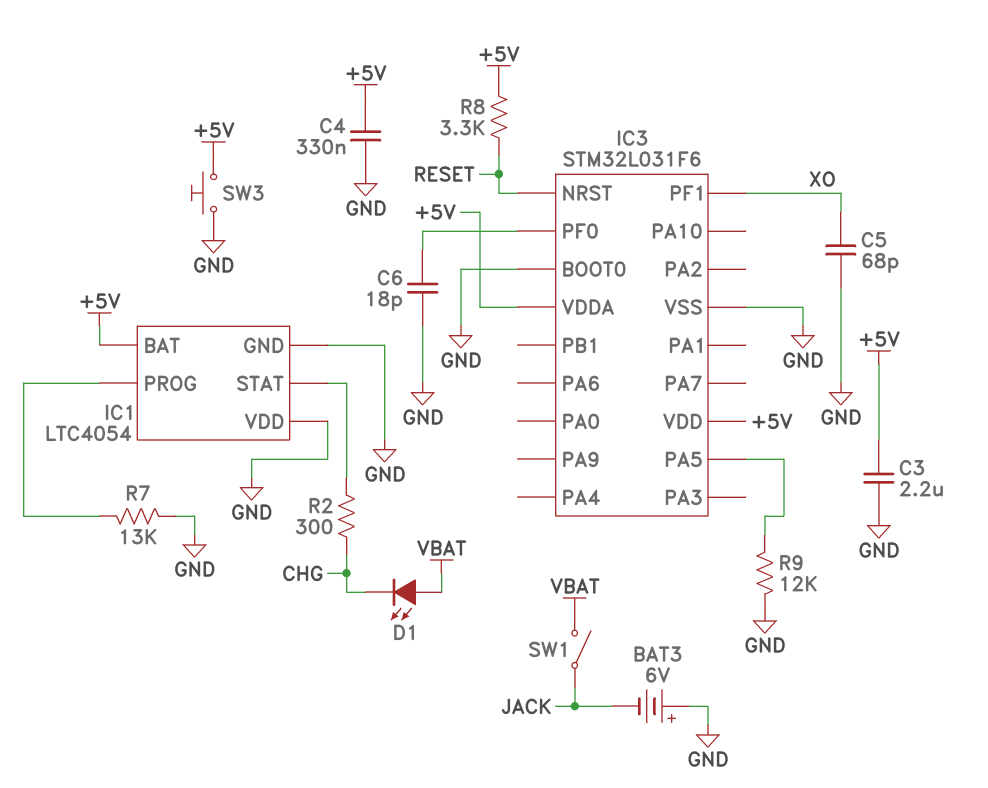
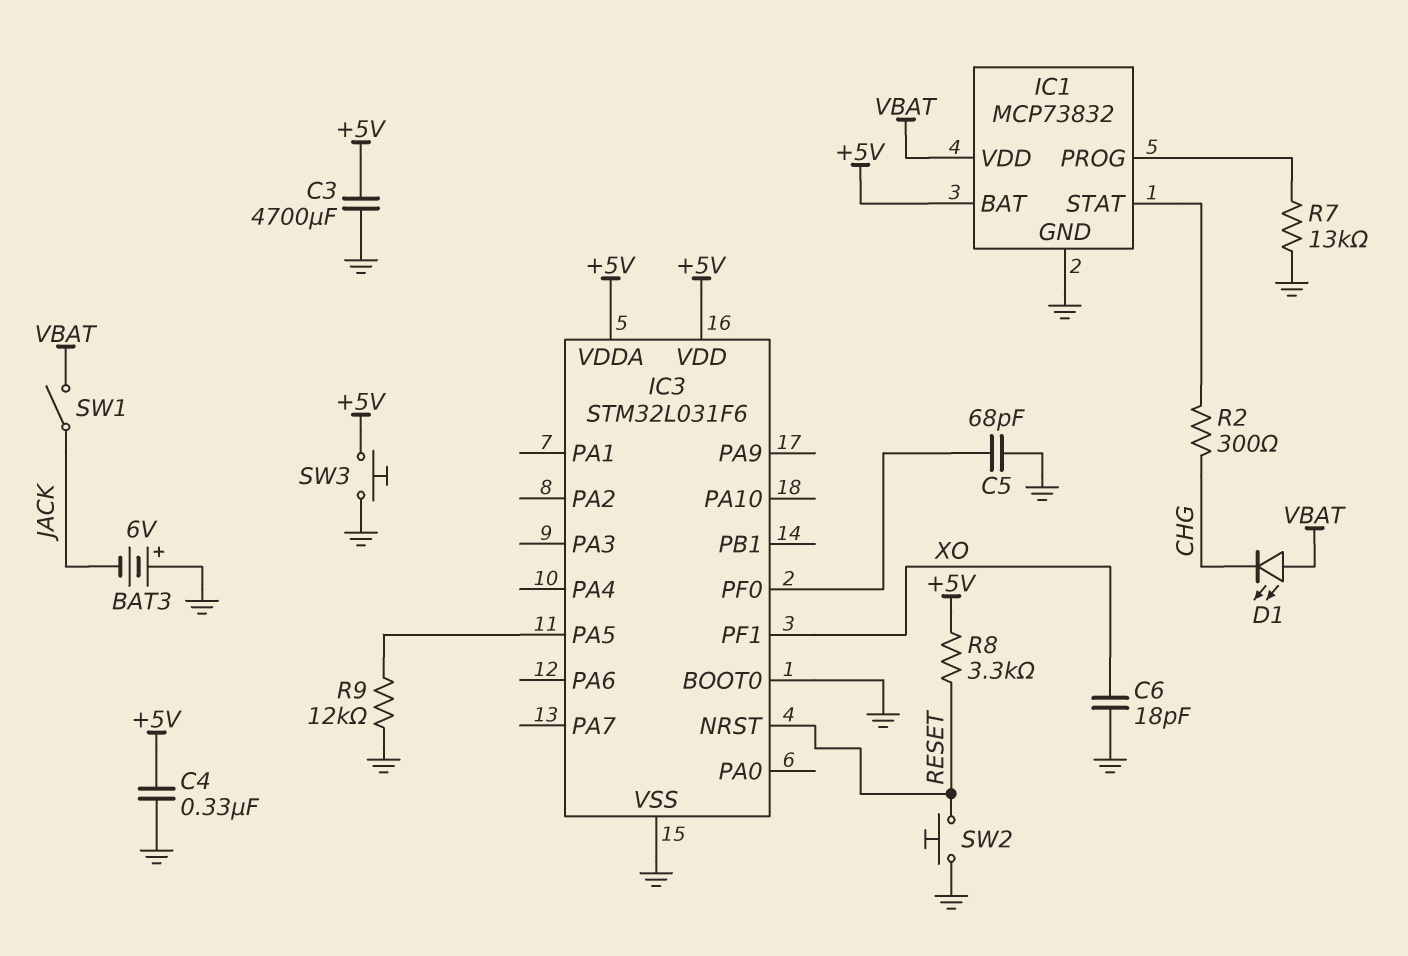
C3: 2.2uF (+5V, GND) -> 4700uF (+5V, GND)
C5: 68pF (GND, XO) -> 68pF (GND, IC3/PF0)
C6: 18pF (GND, IC3/PF0) -> 18pF (GND, XO)
IC1: LTC4054 -> MCP73832
IC1 pin VDD: GND -> VBAT
SW2: none -> button (GND, RESET)

